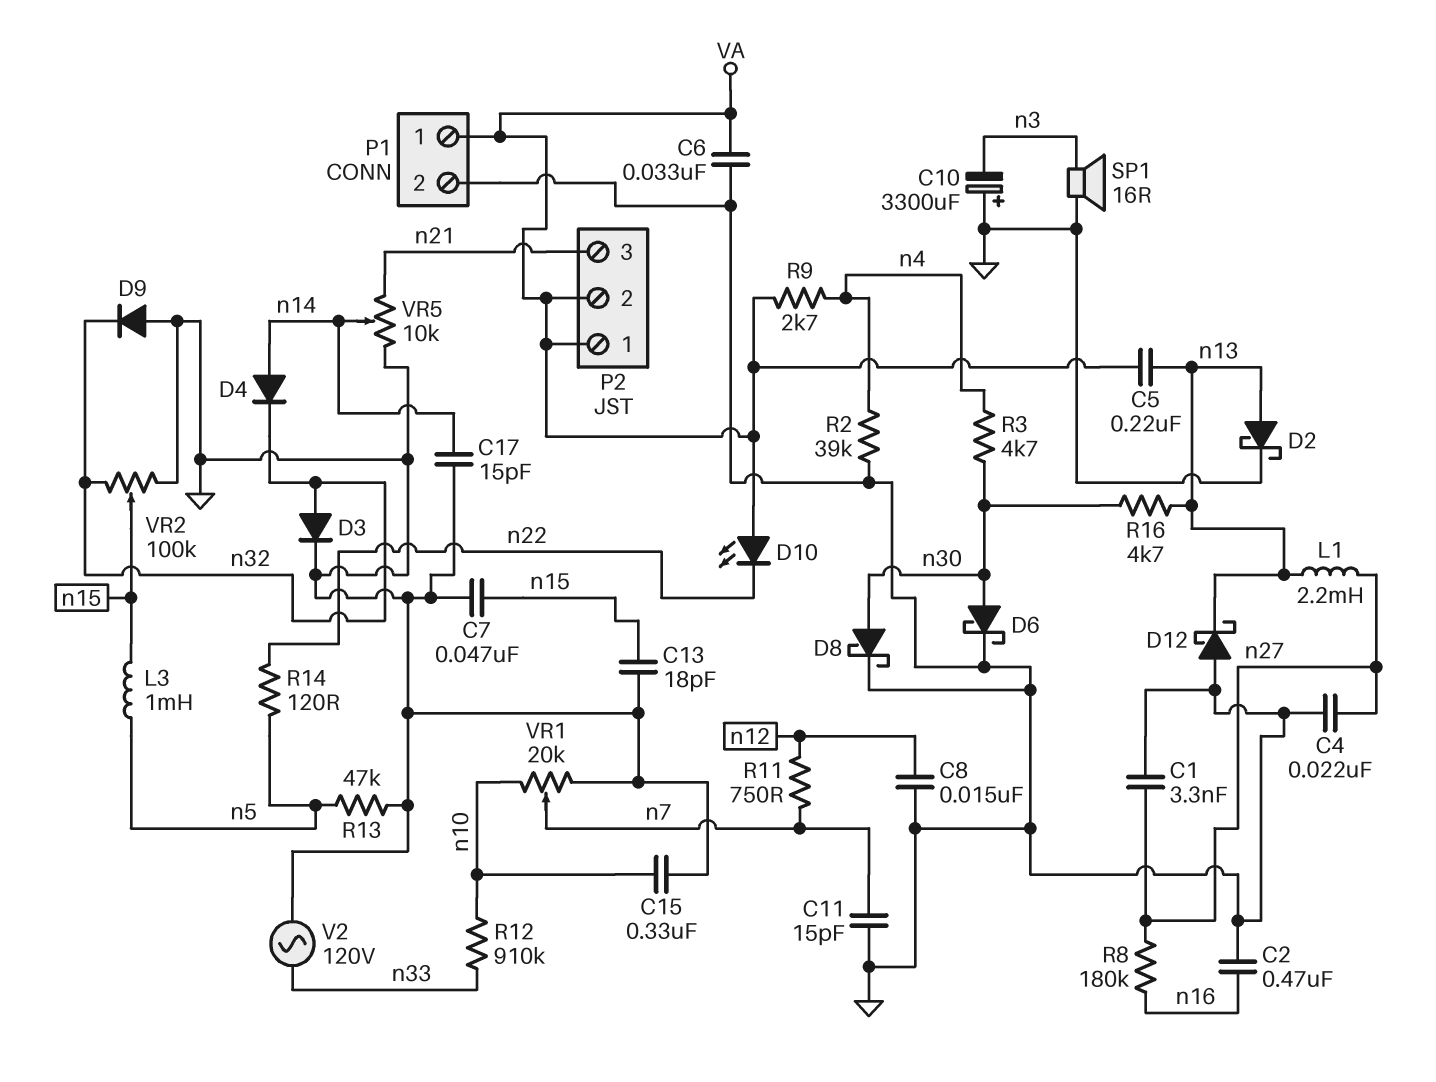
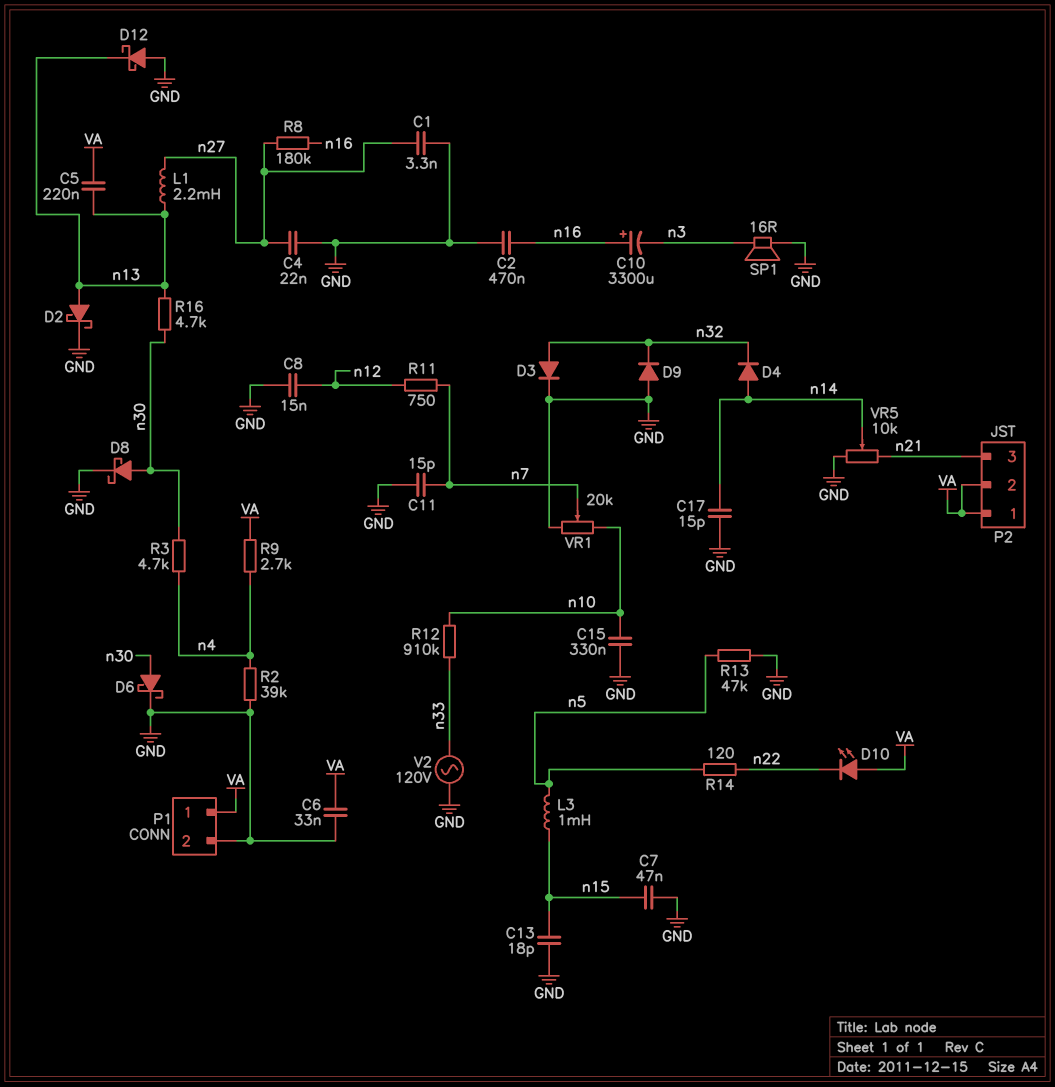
C10: 3300uF (plus GND, minus n3) -> 3300uF (plus n16, minus n3)
VR2: 100k (GND, n32, wiper n15) -> none

